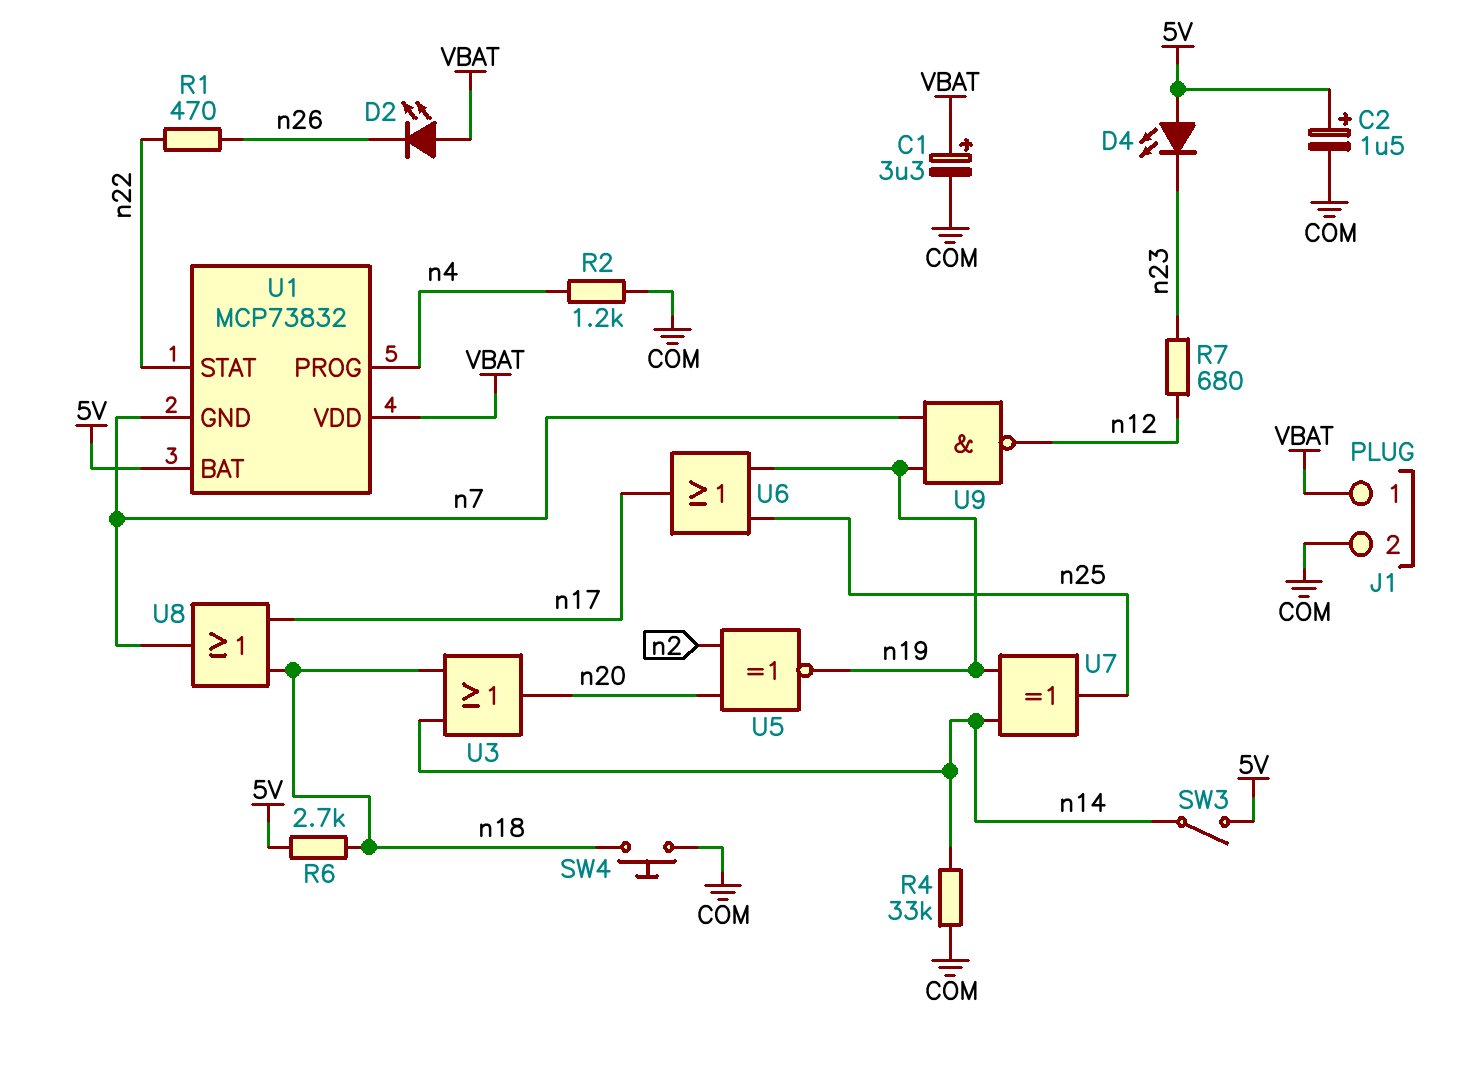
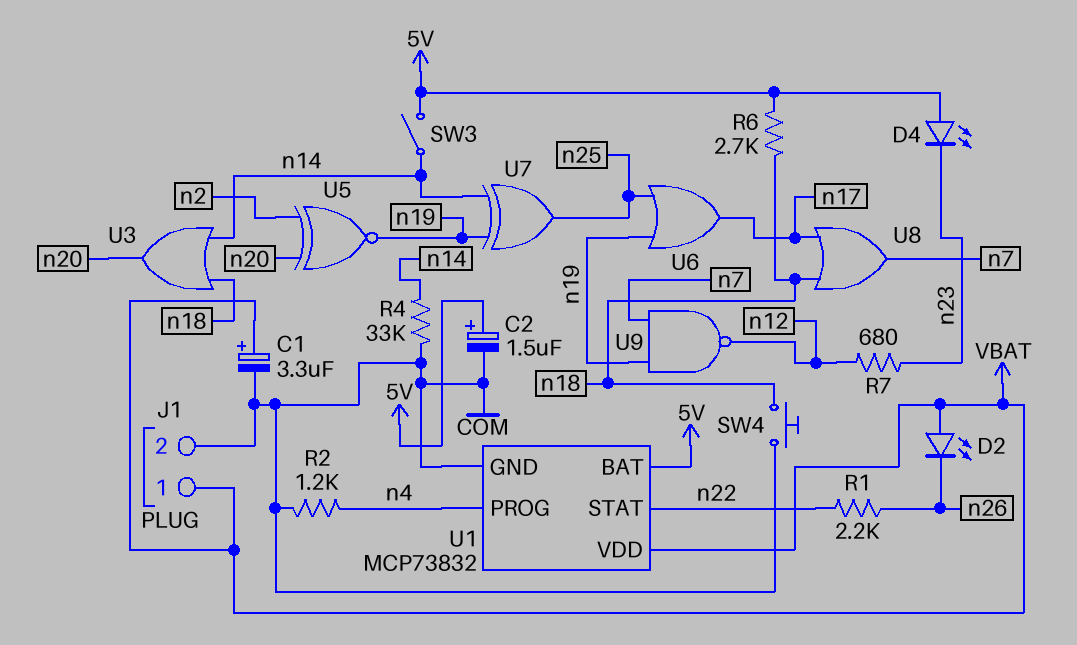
R1: 470 (n22, n26) -> 2.2k (n22, n26)
U1 pin GND: n7 -> COM

